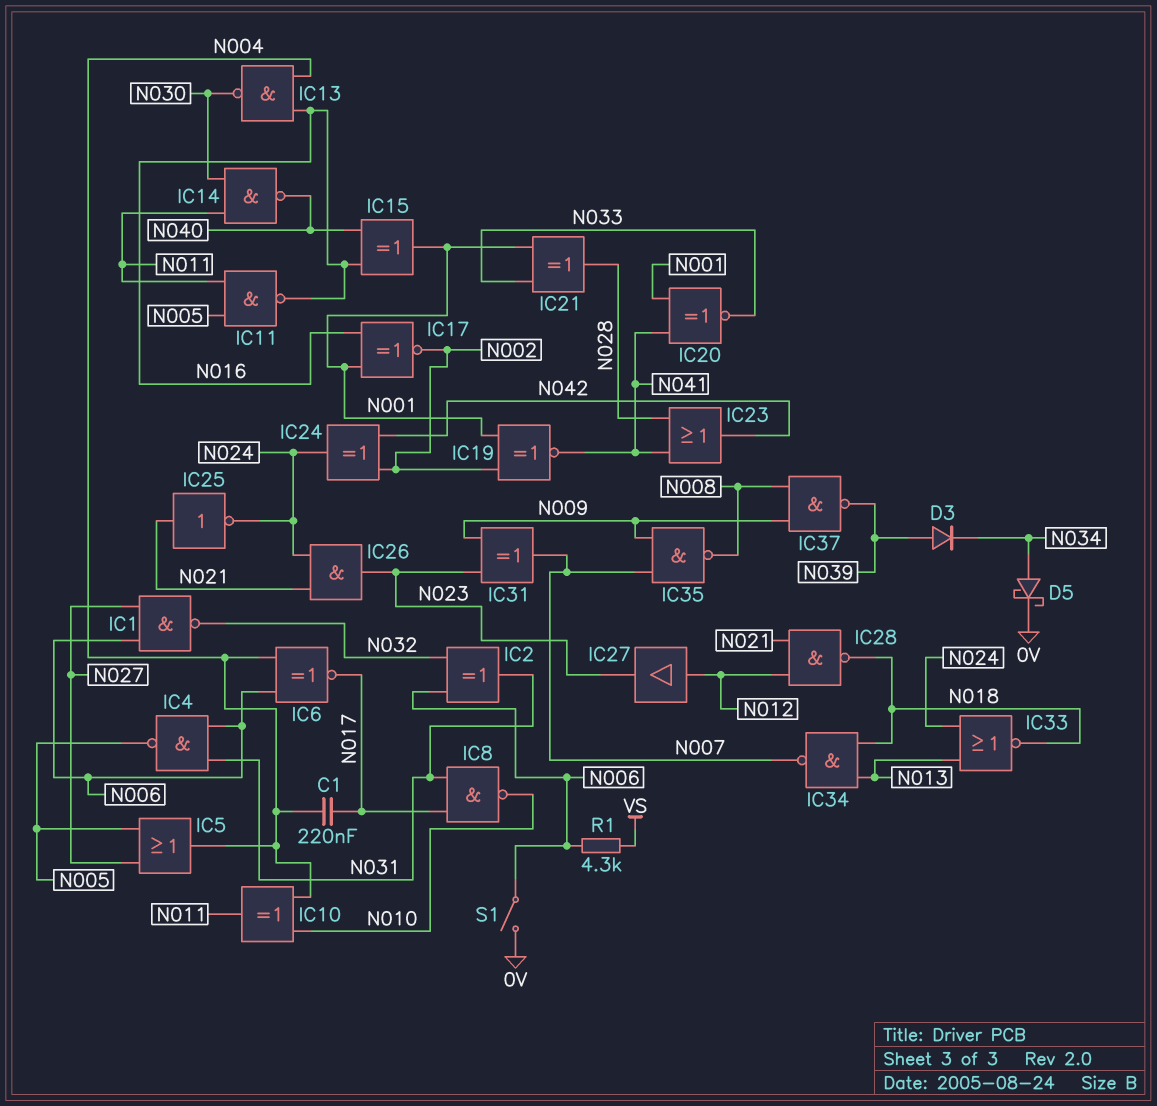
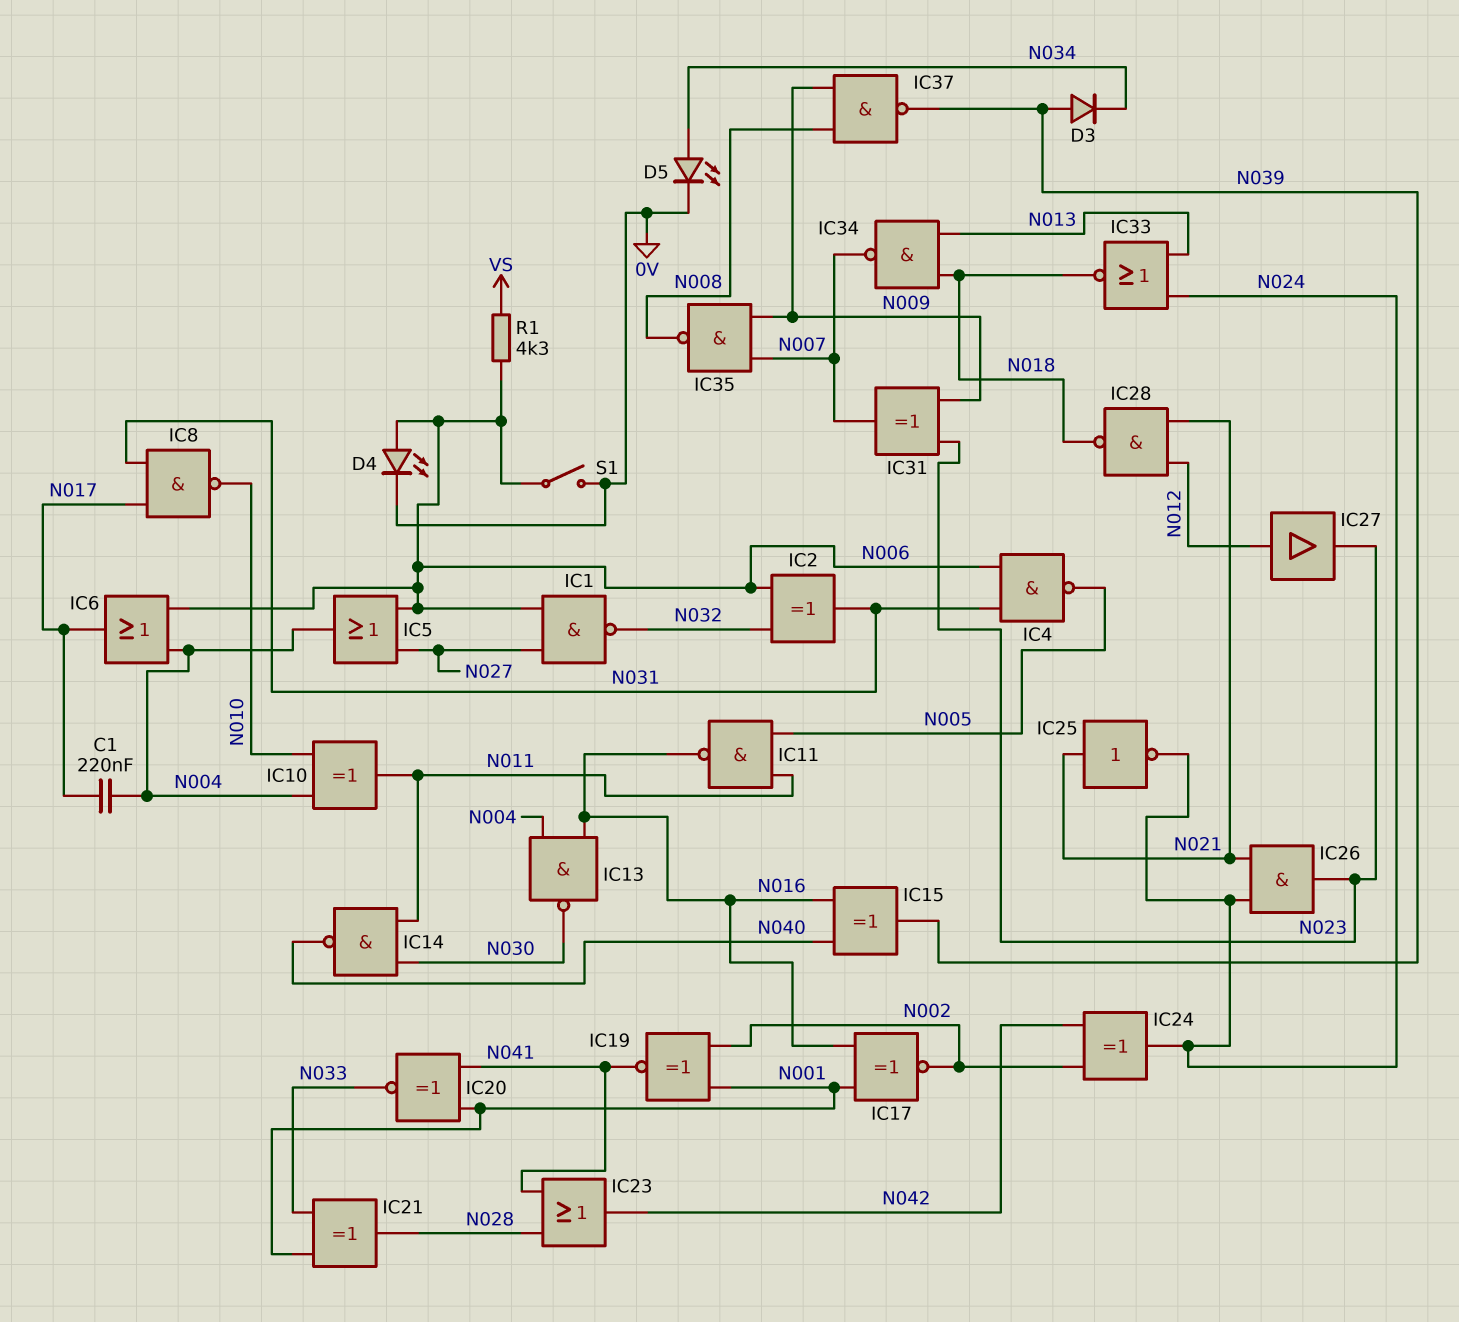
D4: none -> LED (A N006, K 0V)
D5: schottky (A N034, K 0V) -> LED (A N034, K 0V)
IC5: OR (in N005, in N027, out N004) -> OR (in N006, in N027, out N004)
IC6: XNOR (in N004, in N006, out N017) -> OR (in N004, in N006, out N017)
IC15: XOR (in N016, in N040, out N001) -> XOR (in N016, in N040, out N039)

